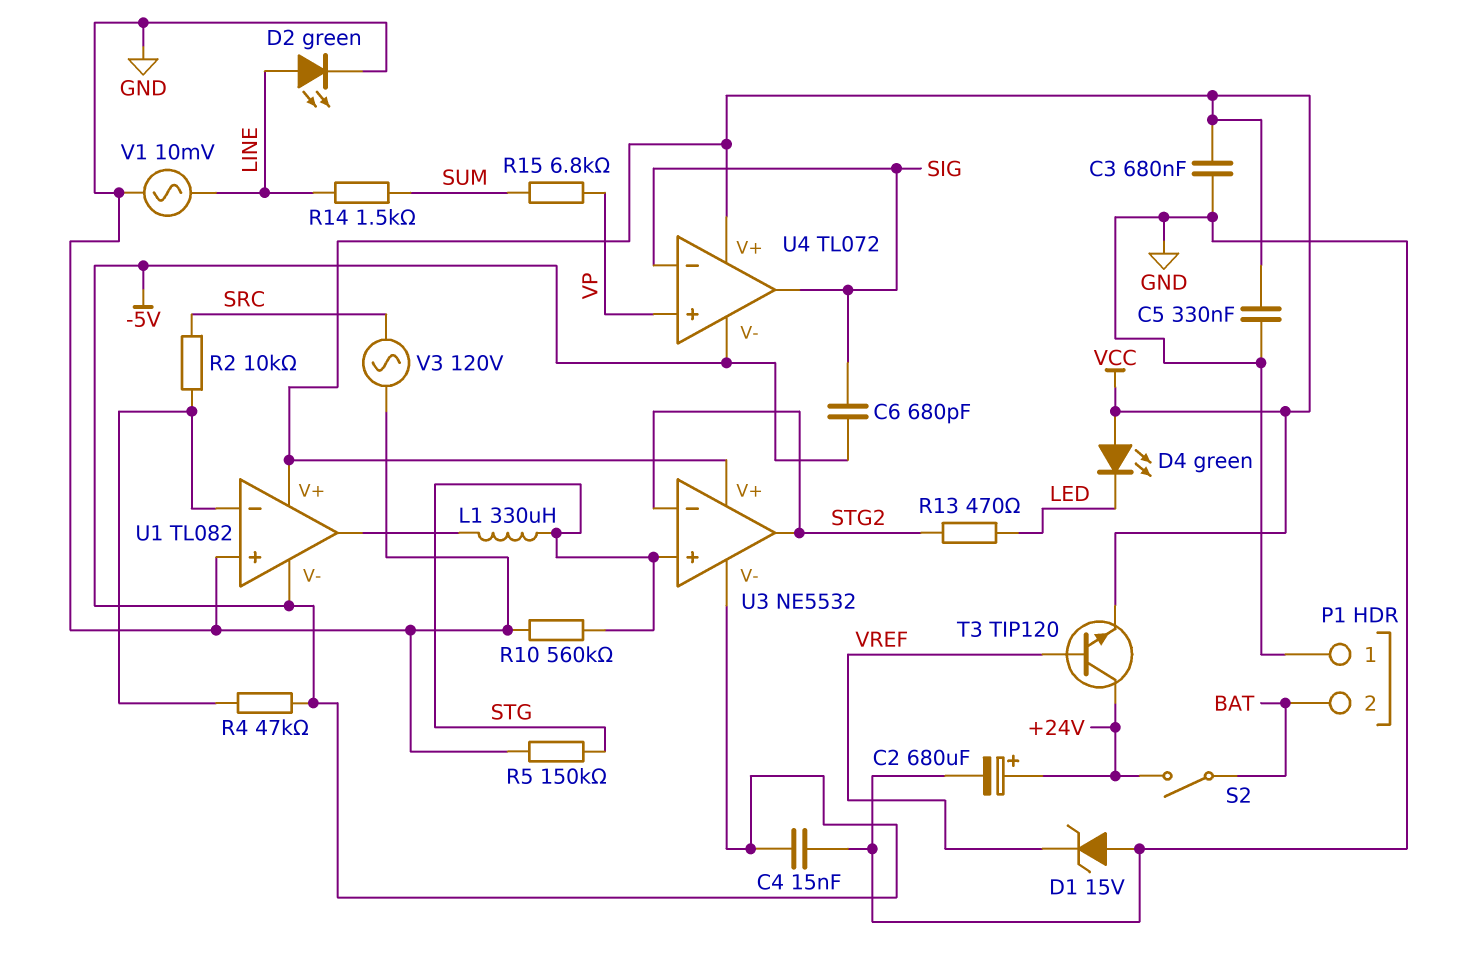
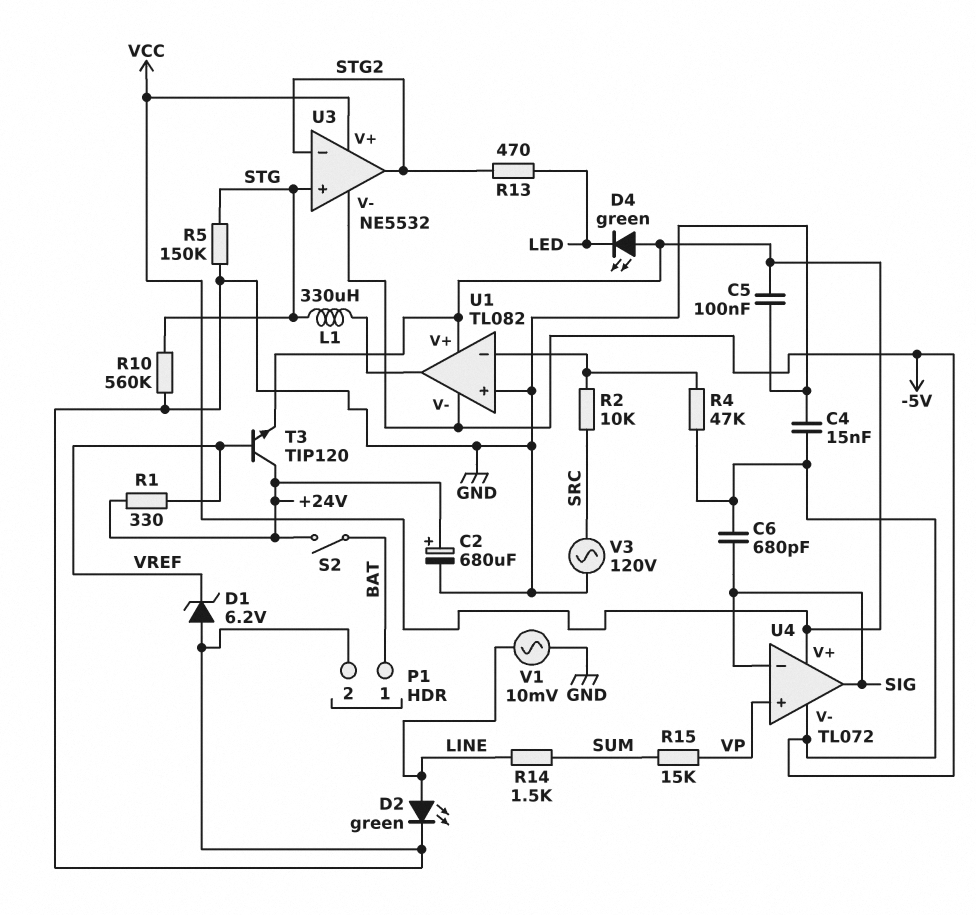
C3: 680nF (GND, VCC) -> none
C5: 330nF (GND, VCC) -> 100nF (GND, VCC)
D1: zener 15V (A GND, K VREF) -> zener 6.2V (A GND, K VREF)
P1 pin 1: GND -> BAT
P1 pin 2: BAT -> GND
R1: none -> 330 (+24V, VREF)
R15: 6.8k (SUM, VP) -> 15k (SUM, VP)

